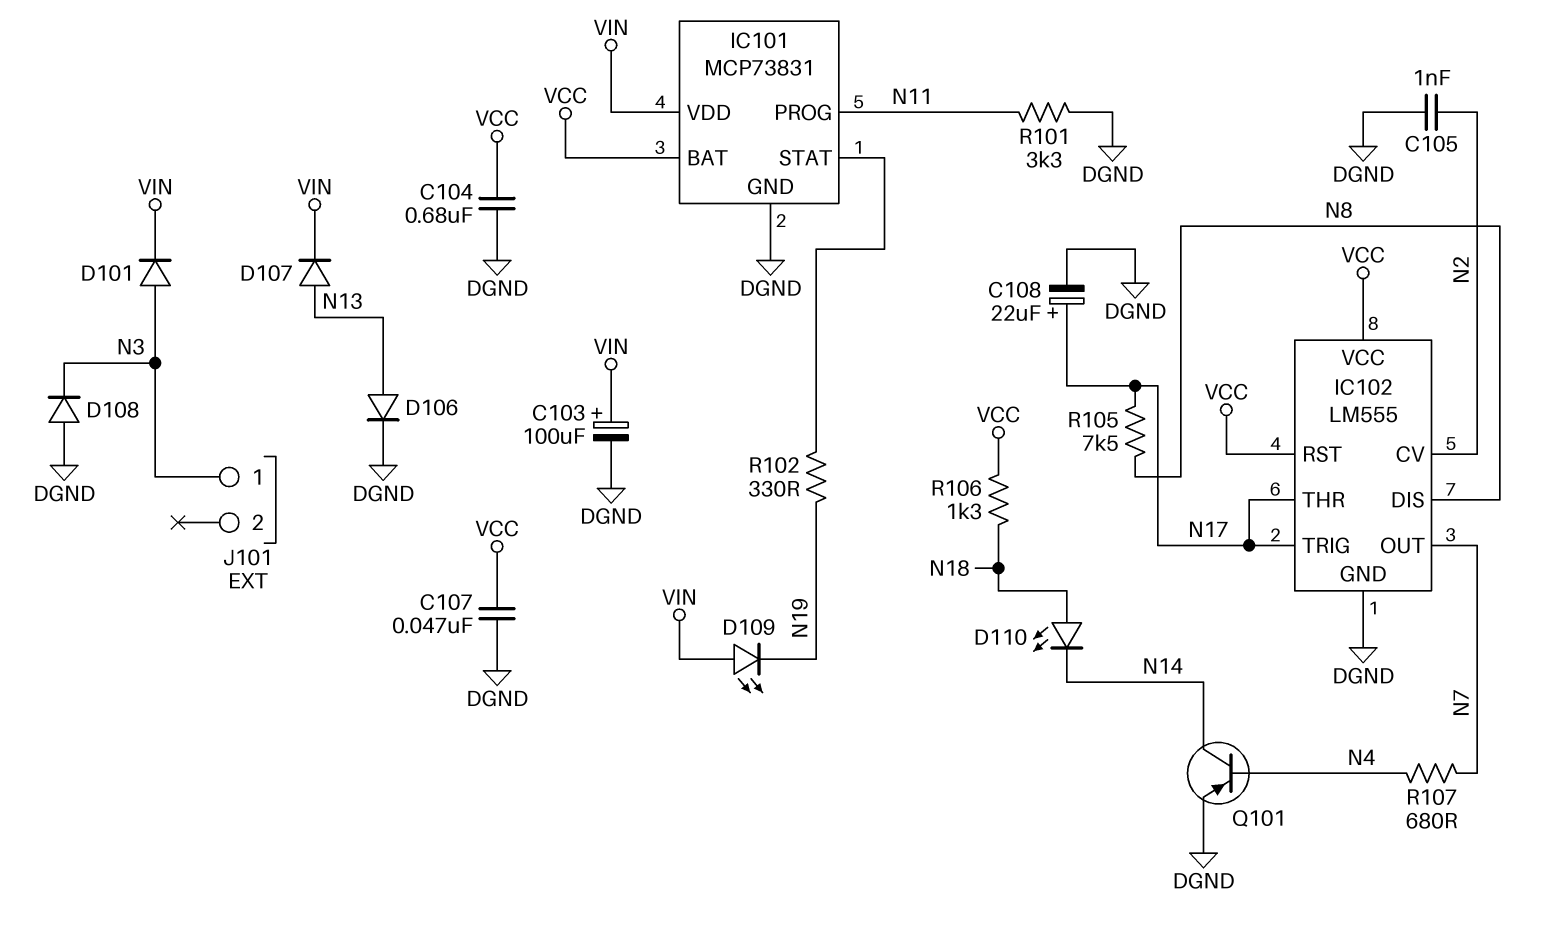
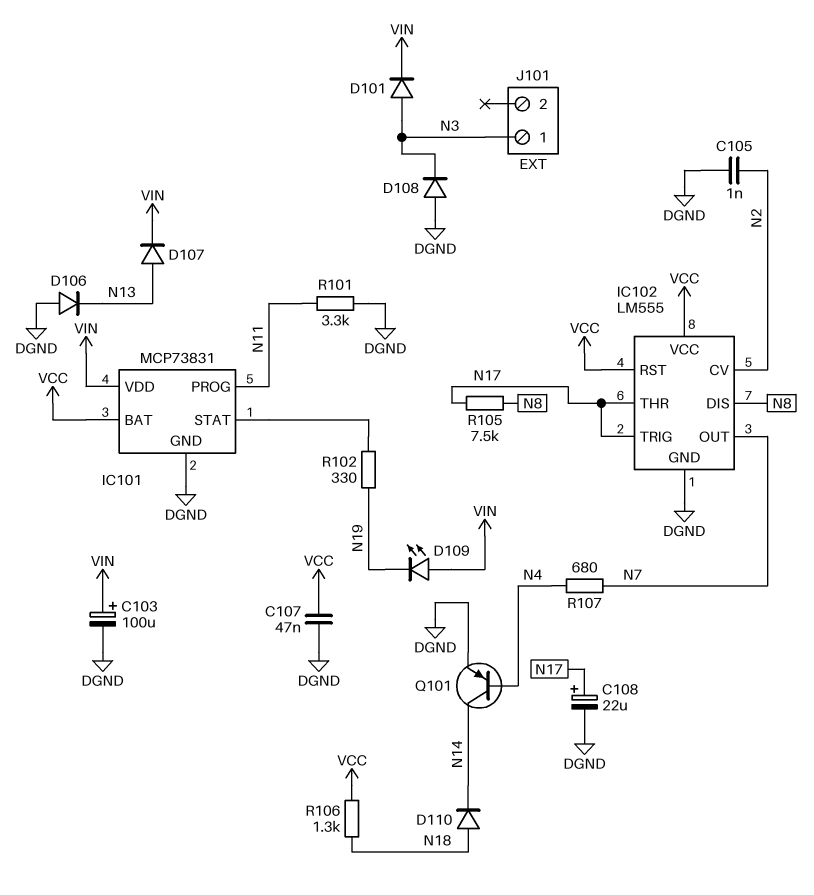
C104: 680nF (DGND, VCC) -> none
D106: diode (A N13, K DGND) -> diode (A DGND, K N13)
D110: LED (A N18, K N14) -> diode (A N18, K N14)

